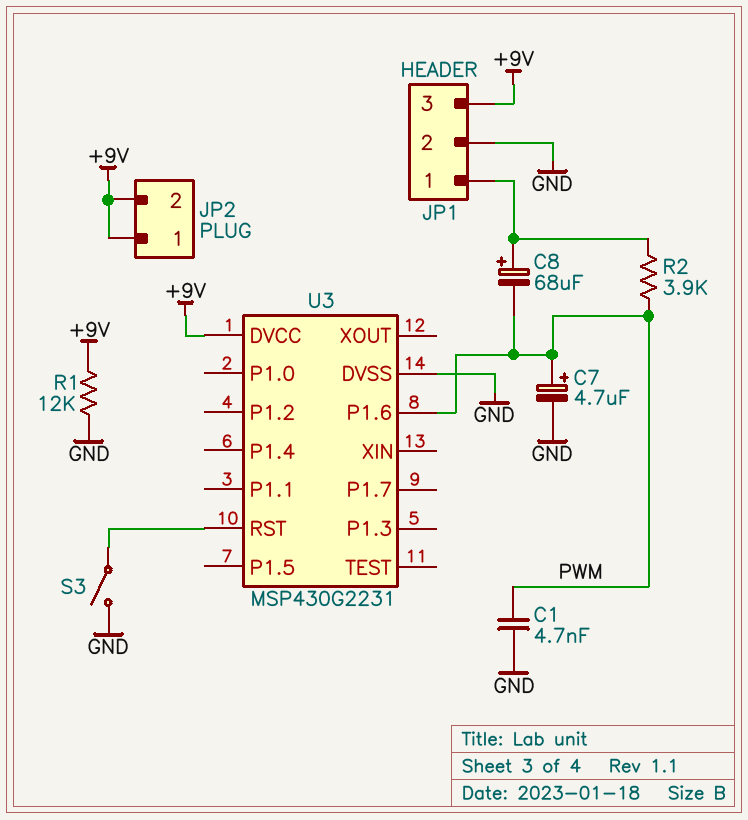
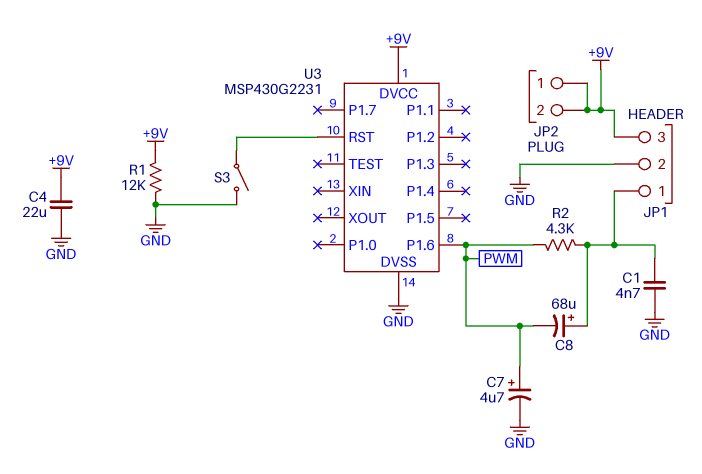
C1: 4.7nF (GND, PWM) -> 4.7nF (GND, JP1/1)
C4: none -> 22uF (+9V, GND)
R2: 3.9k (JP1/1, PWM) -> 4.3k (JP1/1, PWM)

